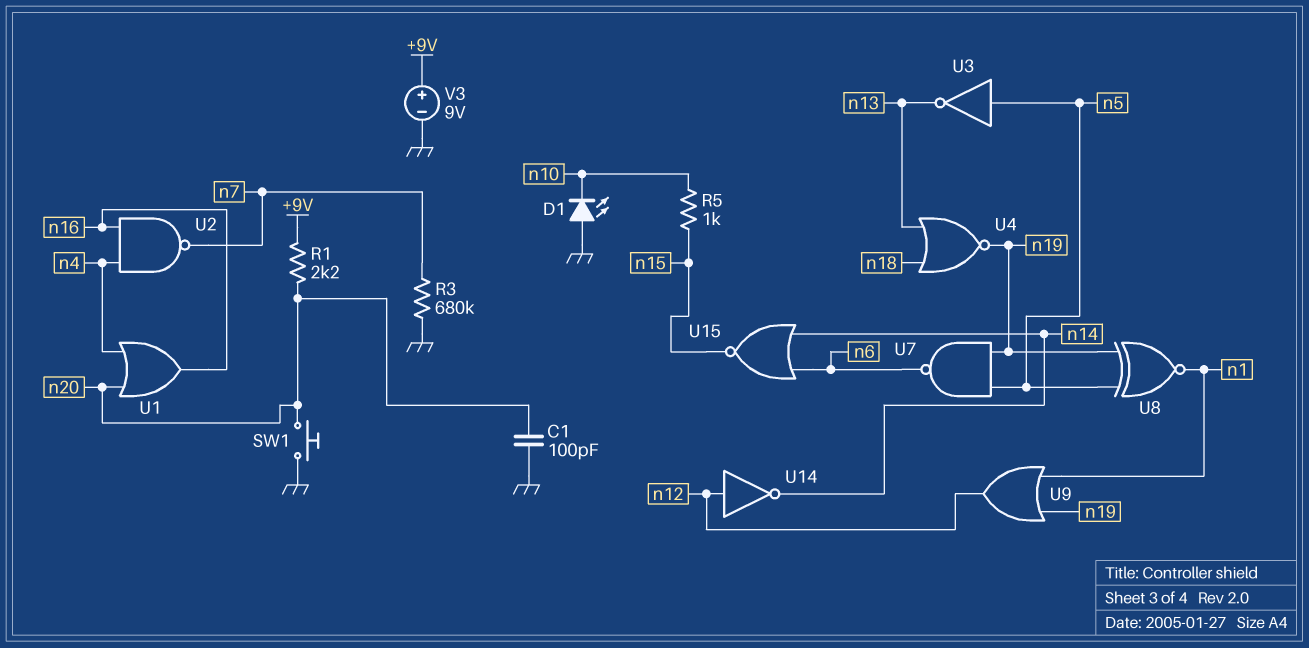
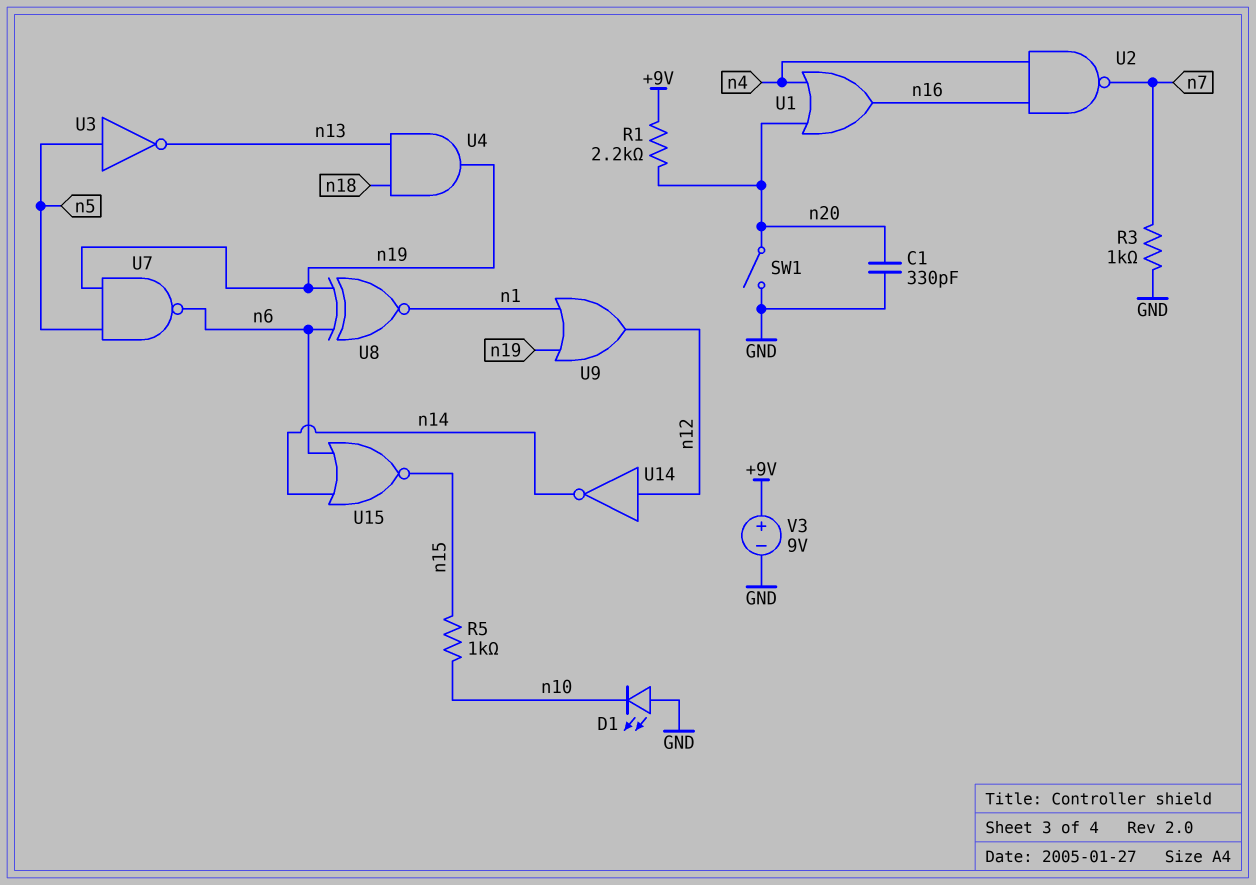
C1: 100pF (GND, n20) -> 330pF (GND, n20)
R3: 680k (GND, n7) -> 1k (GND, n7)
SW1: button (GND, n20) -> switch (GND, n20)
U4: NOR (in n13, in n18, out n19) -> AND (in n13, in n18, out n19)
U8: XNOR (in n5, in n19, out n1) -> XNOR (in n6, in n19, out n1)

